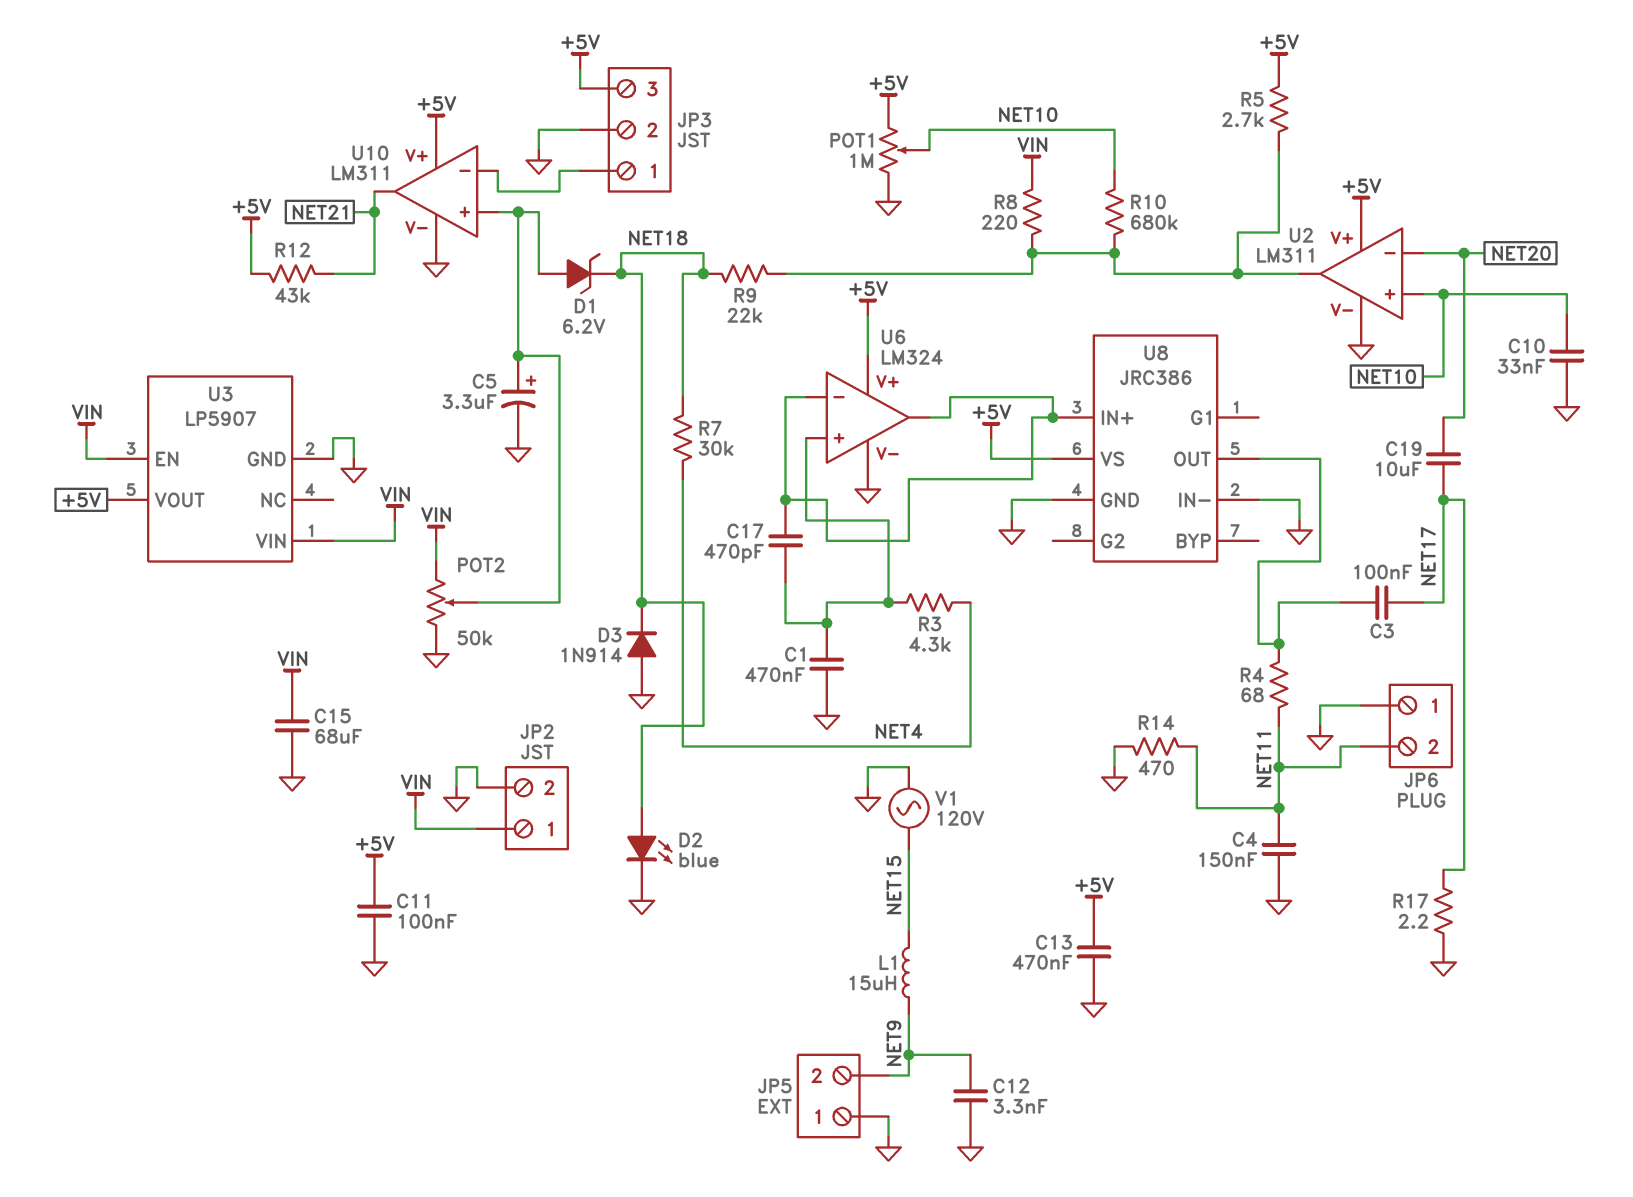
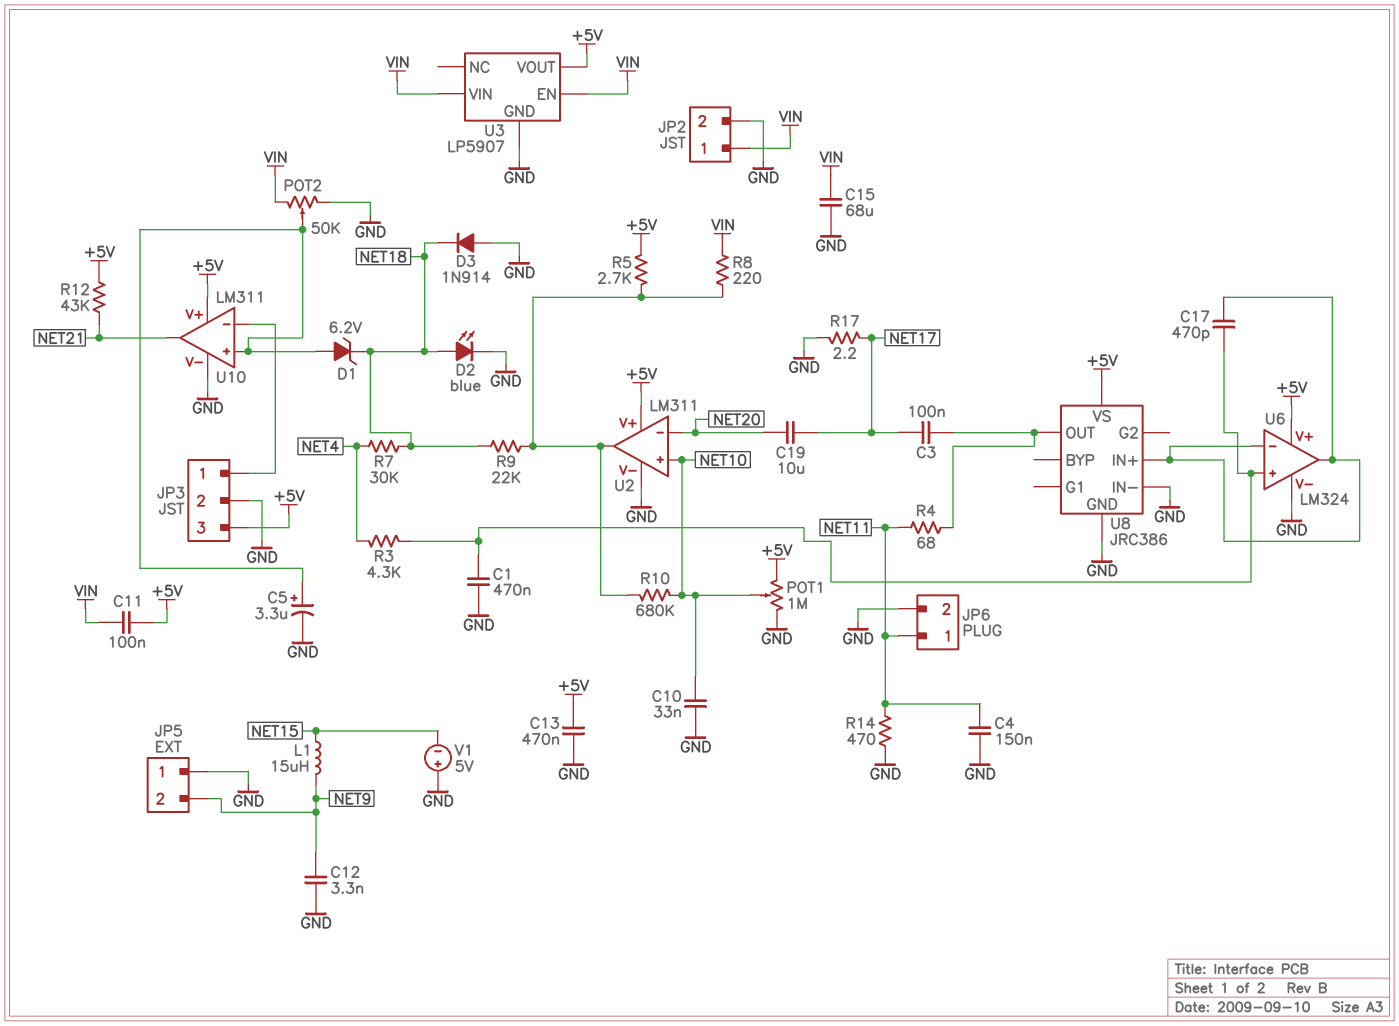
C11: 100nF (+5V, GND) -> 100nF (+5V, VIN)
JP6 pin 1: GND -> NET11
JP6 pin 2: NET11 -> GND
V1: AC 120V (GND, NET15) -> 5V (plus GND, minus NET15)

